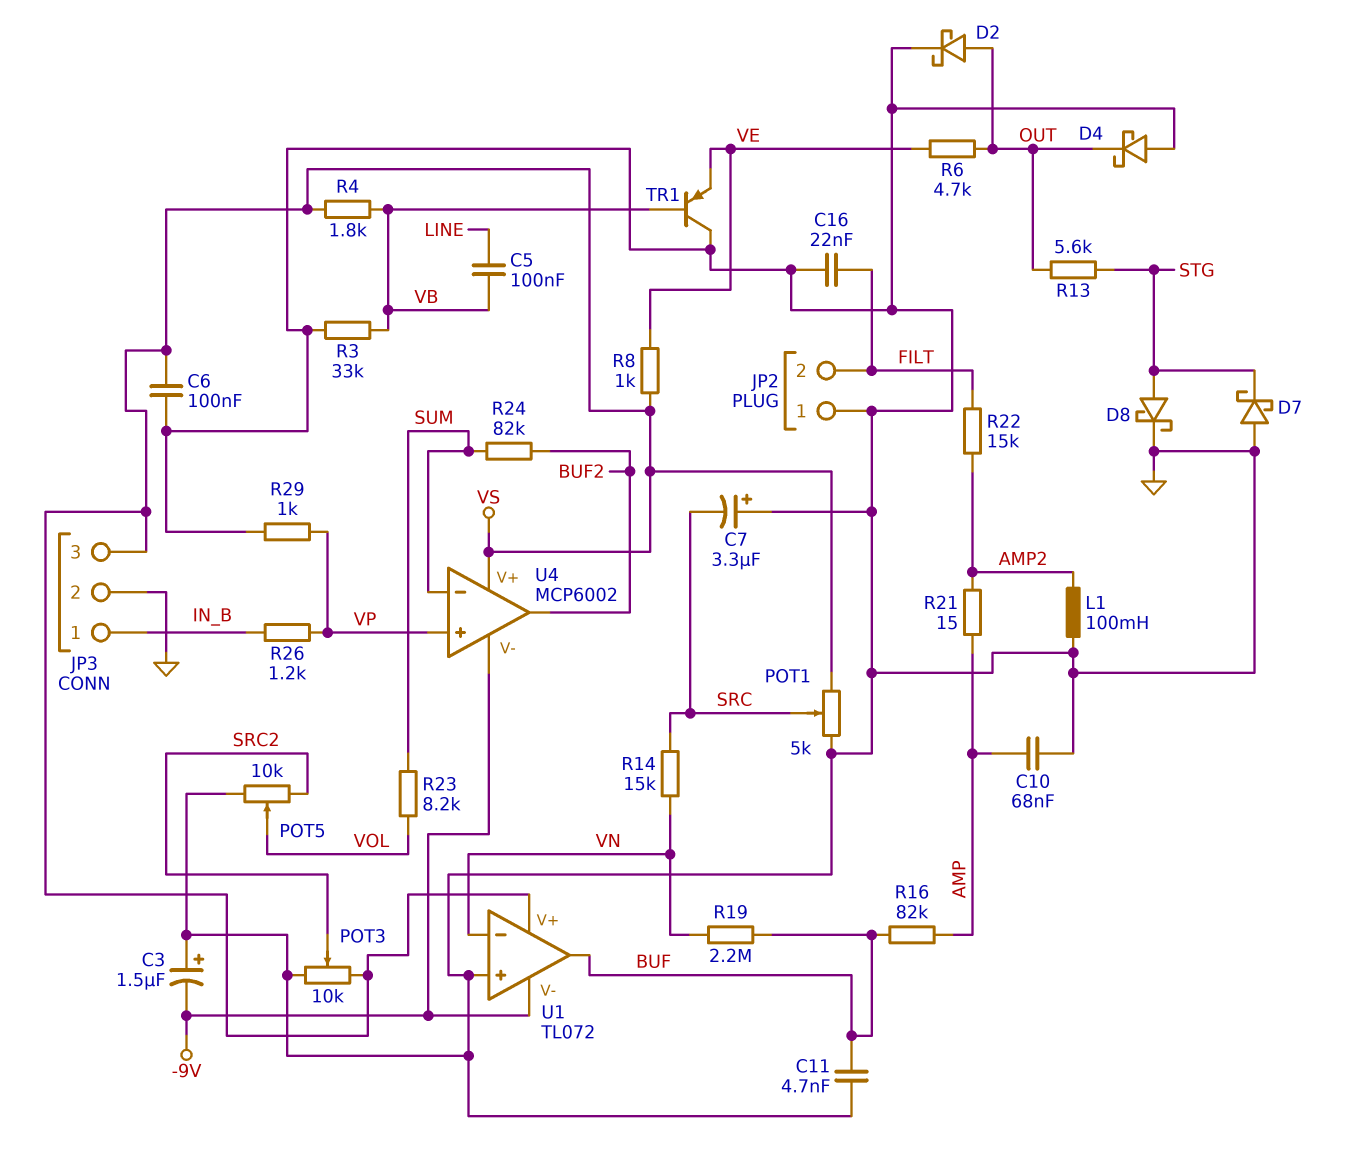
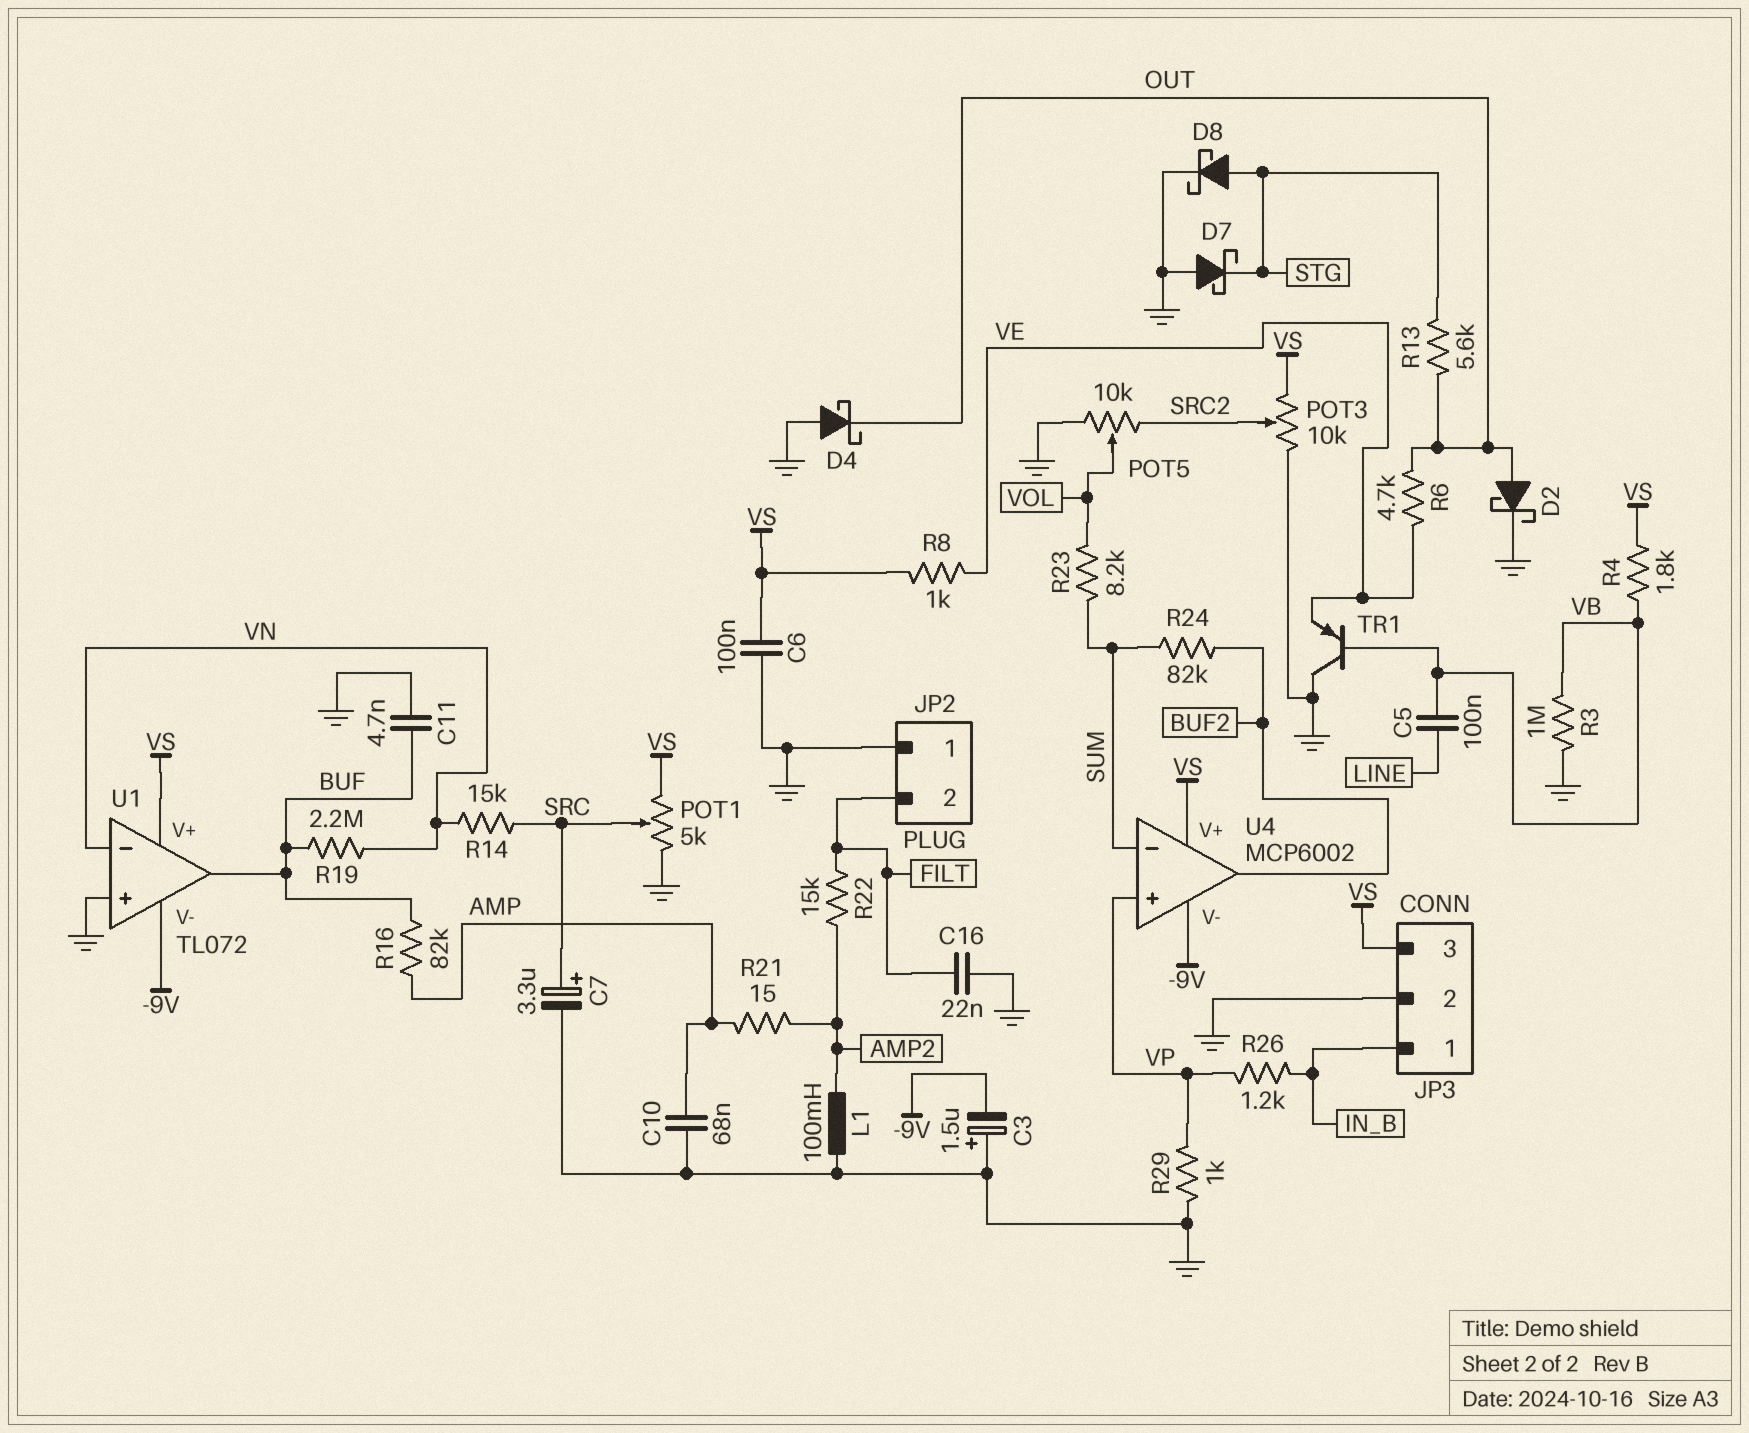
C7: 3.3uF (plus GND, minus SRC) -> 3.3uF (plus SRC, minus GND)
R3: 33k (GND, VB) -> 1M (GND, VB)

